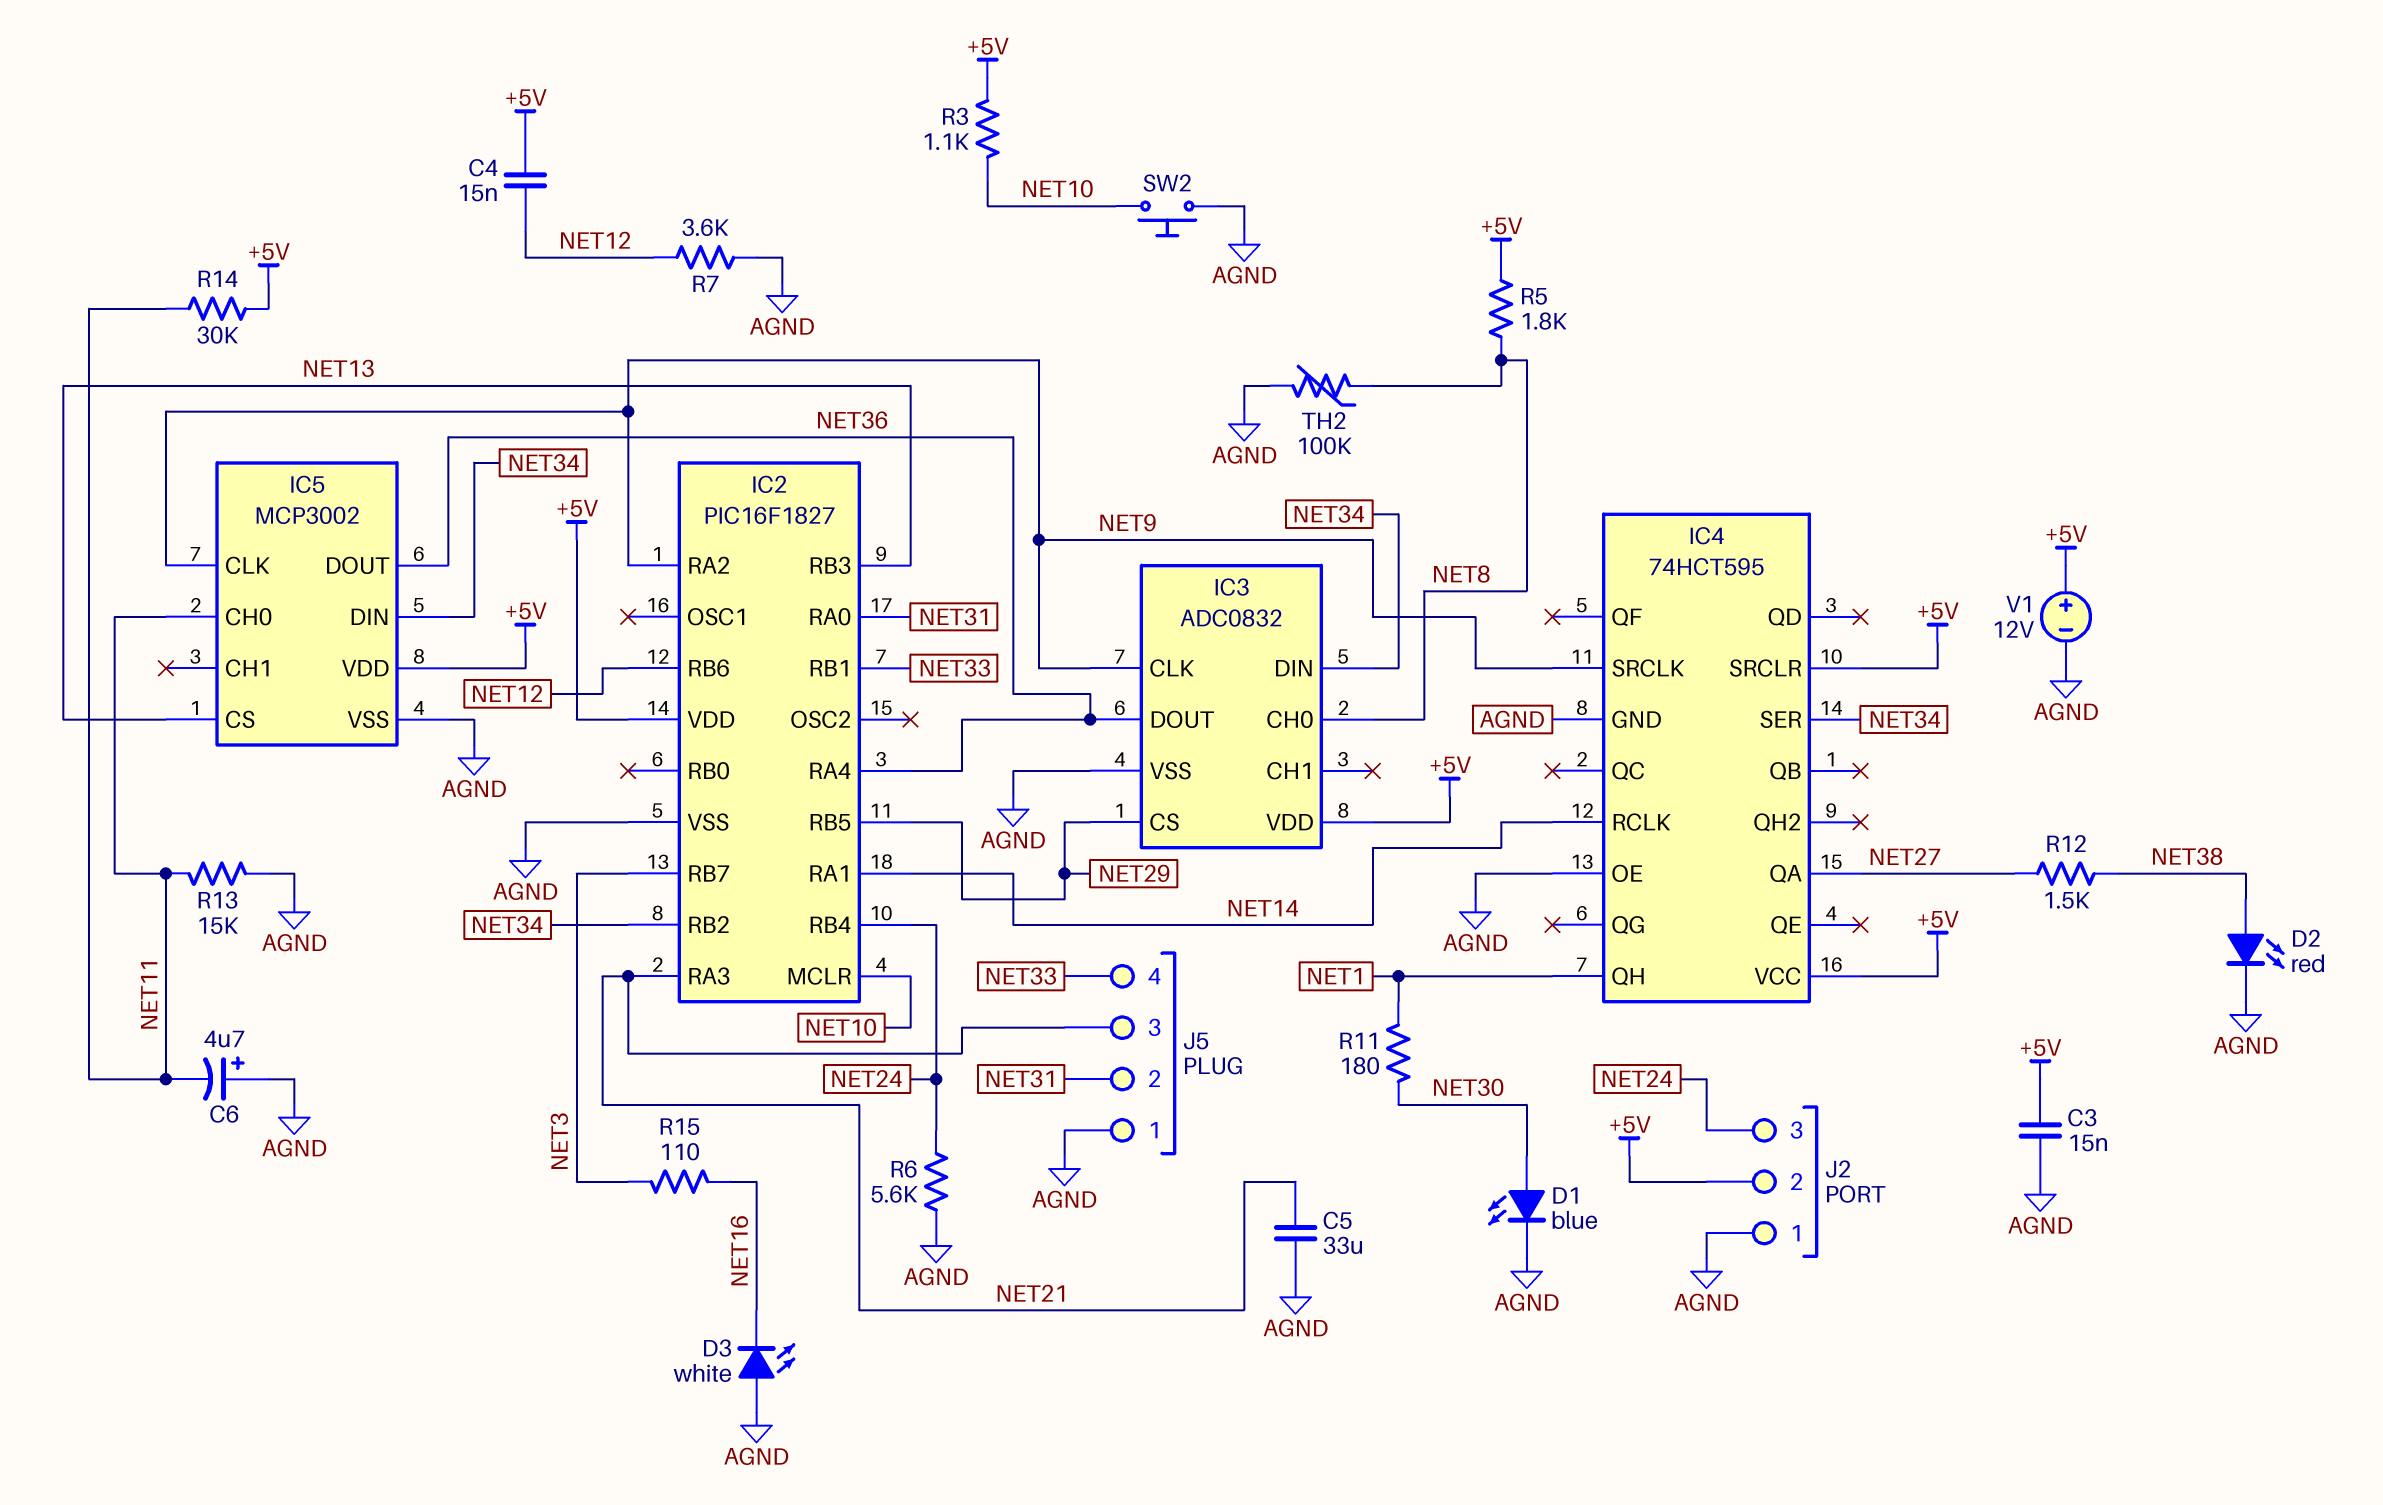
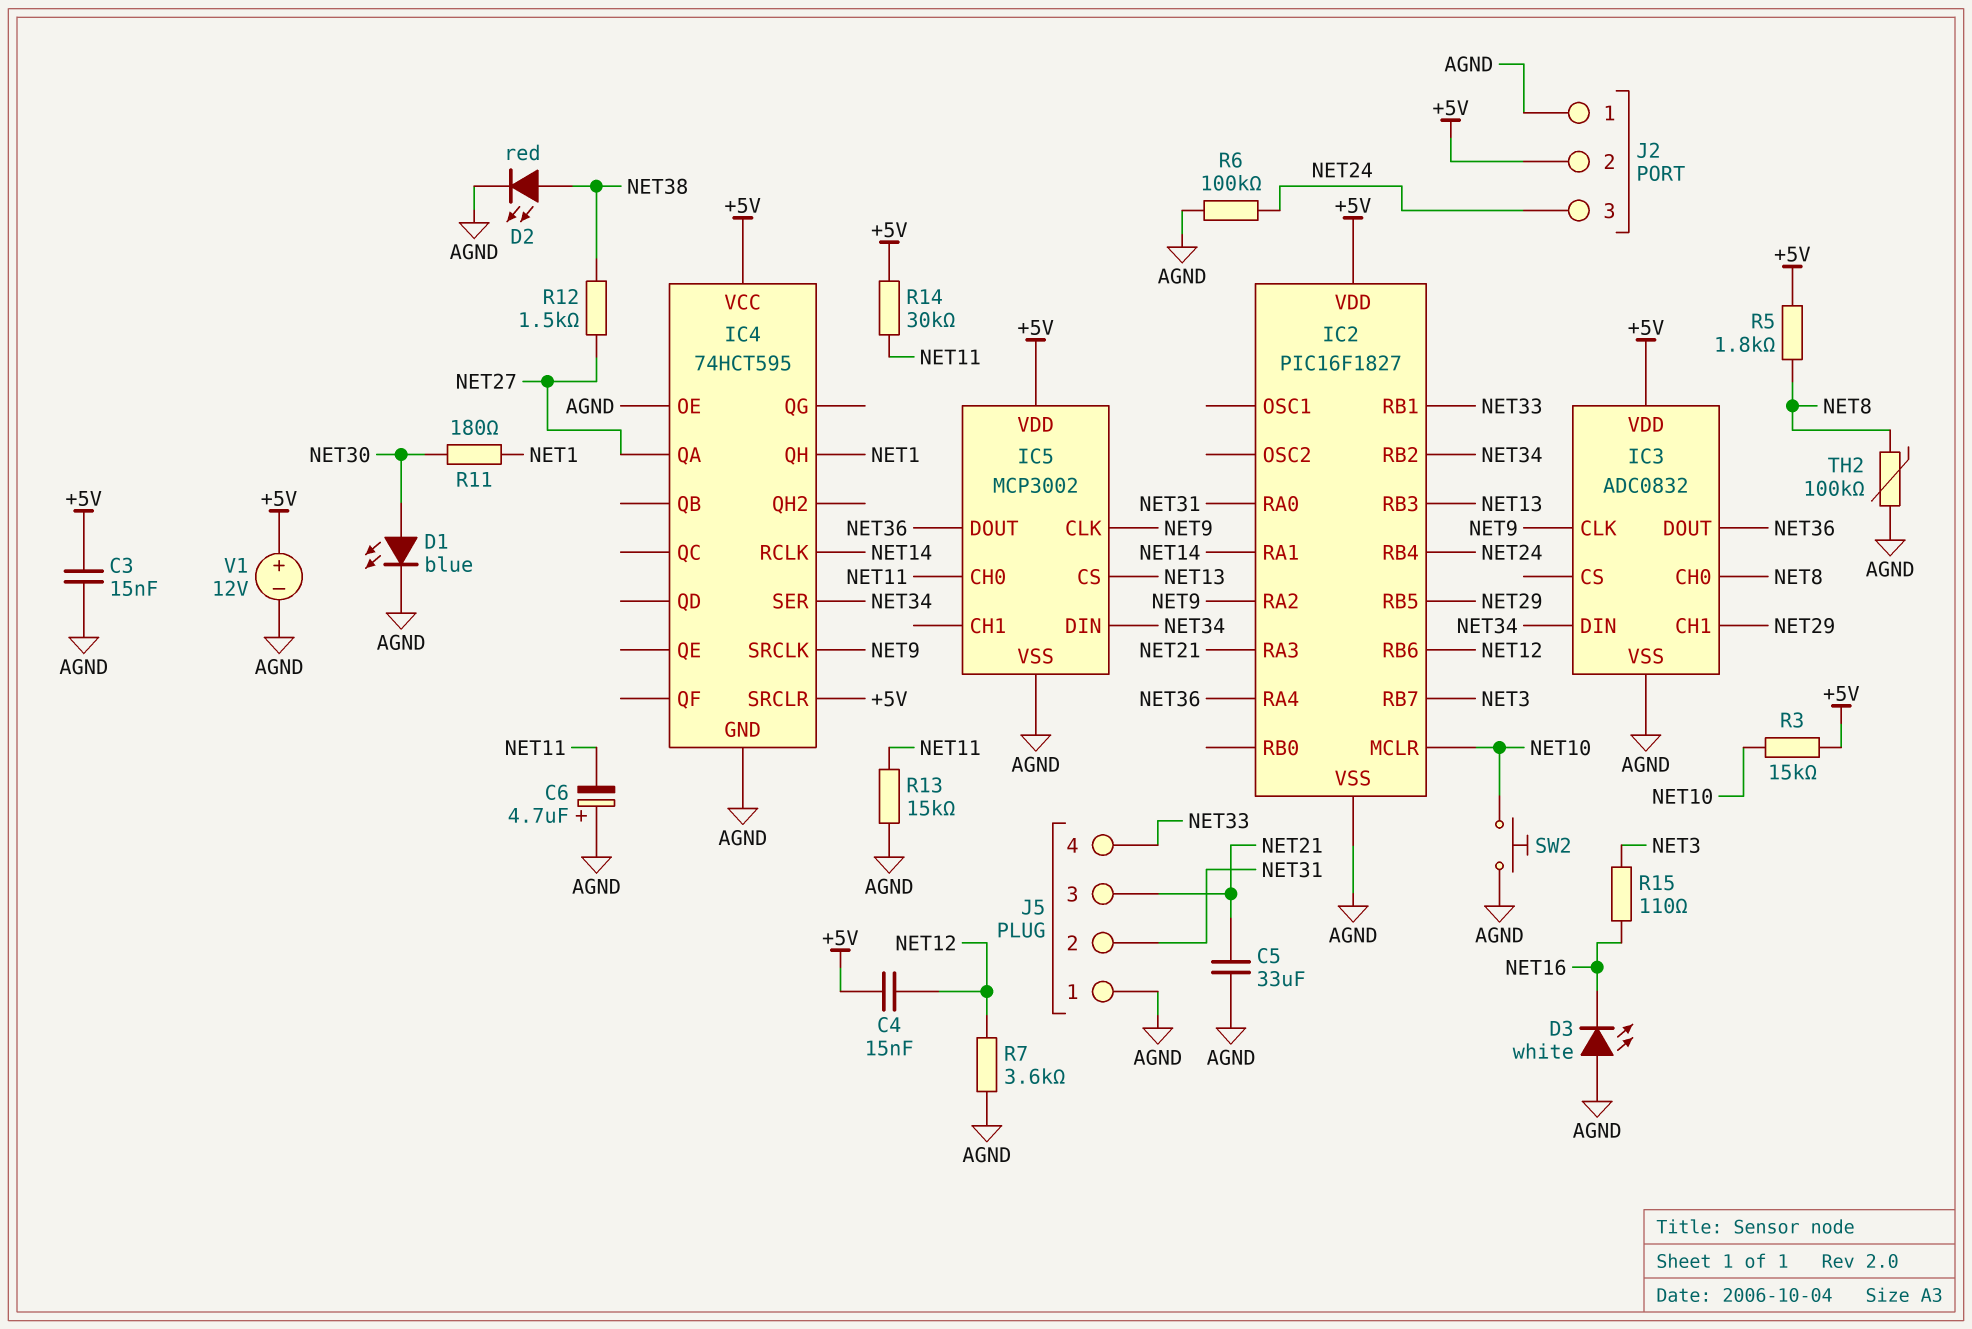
IC3 pin CH1: none -> NET29
IC3 pin CS: NET29 -> none
R3: 1.1k (+5V, NET10) -> 15k (+5V, NET10)
R6: 5.6k (AGND, NET24) -> 100k (AGND, NET24)

